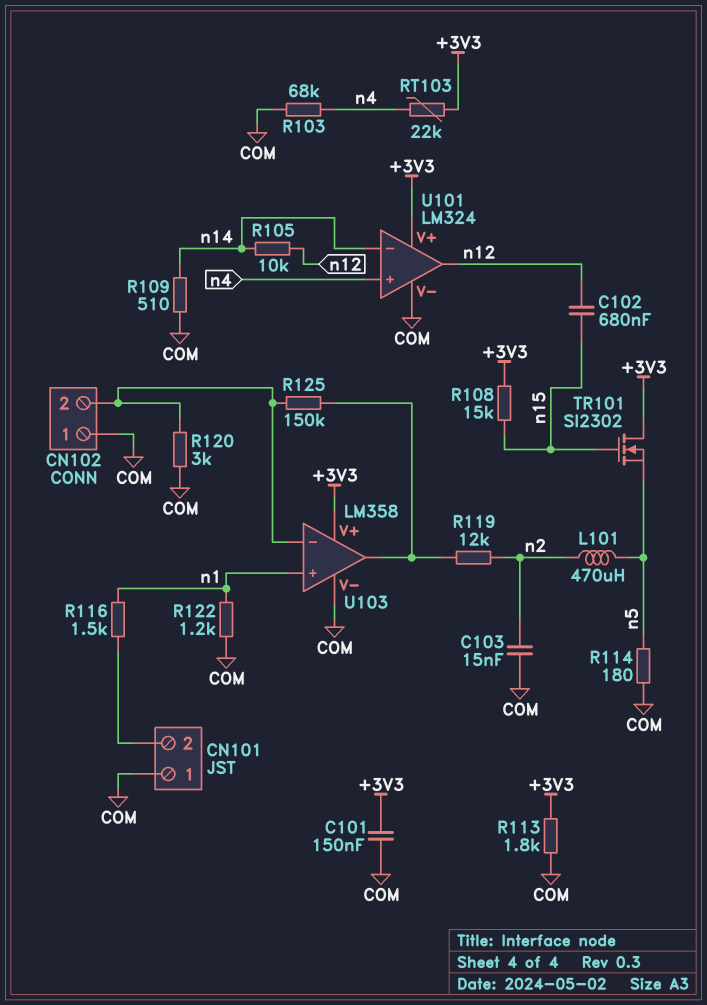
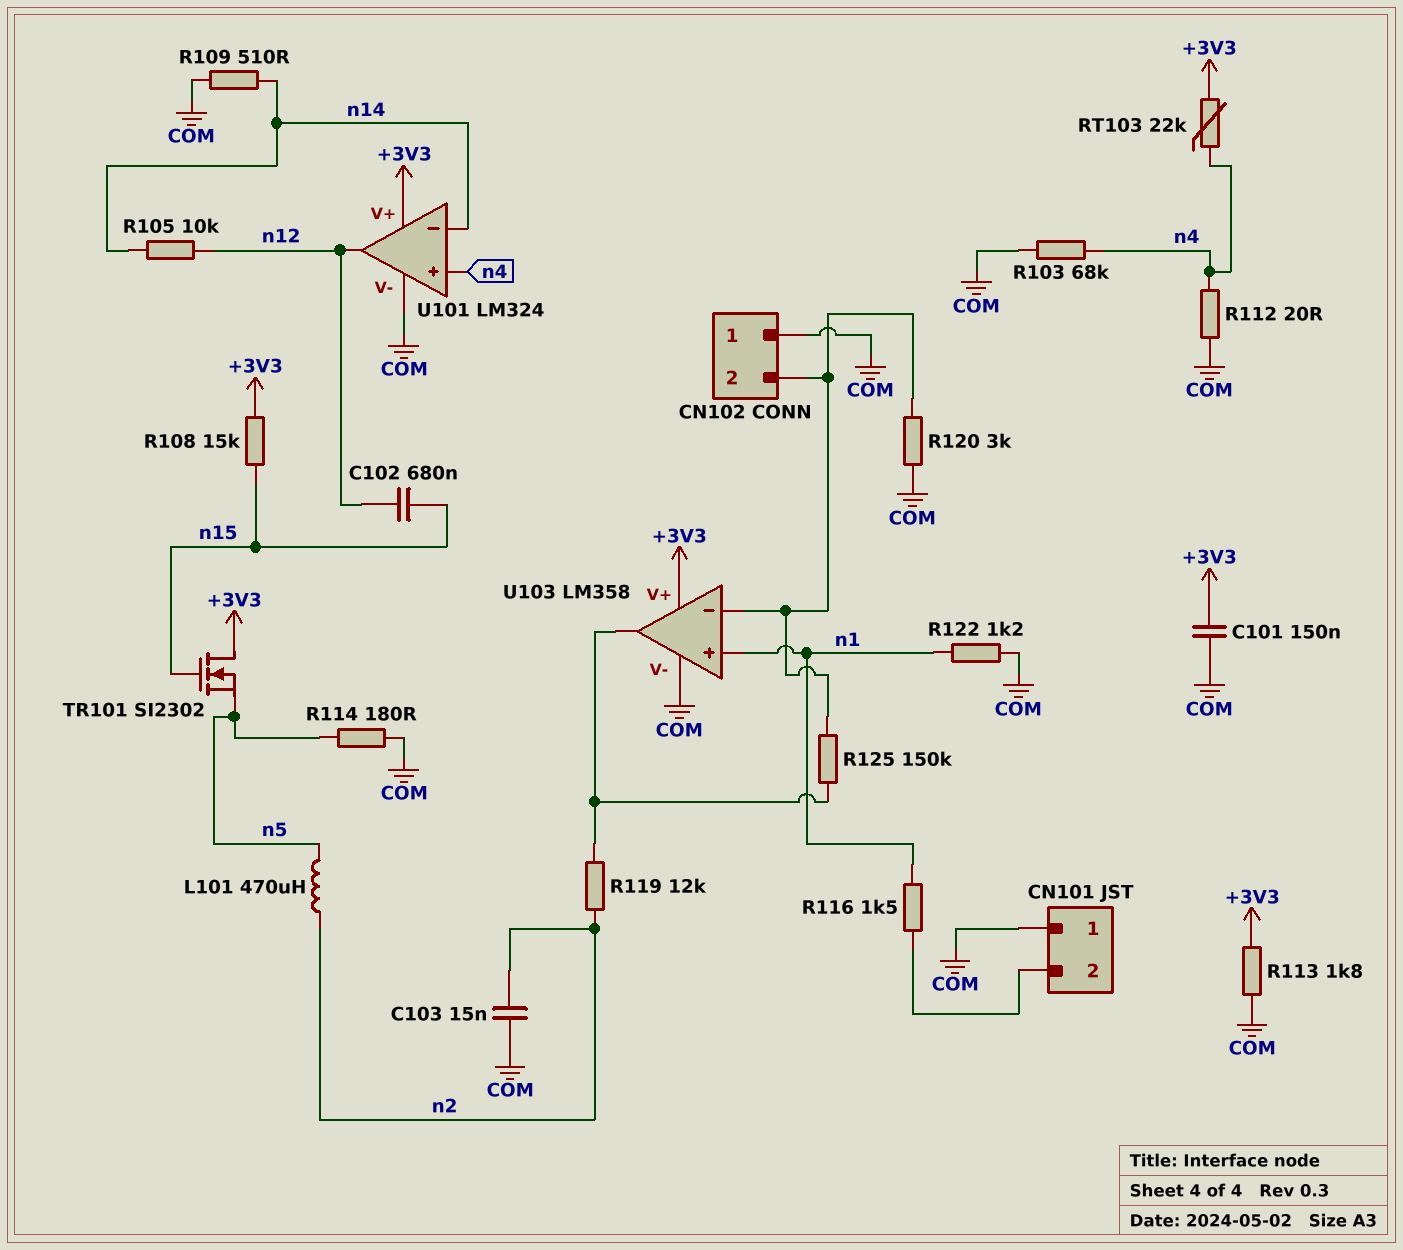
R112: none -> 20 (COM, n4)

